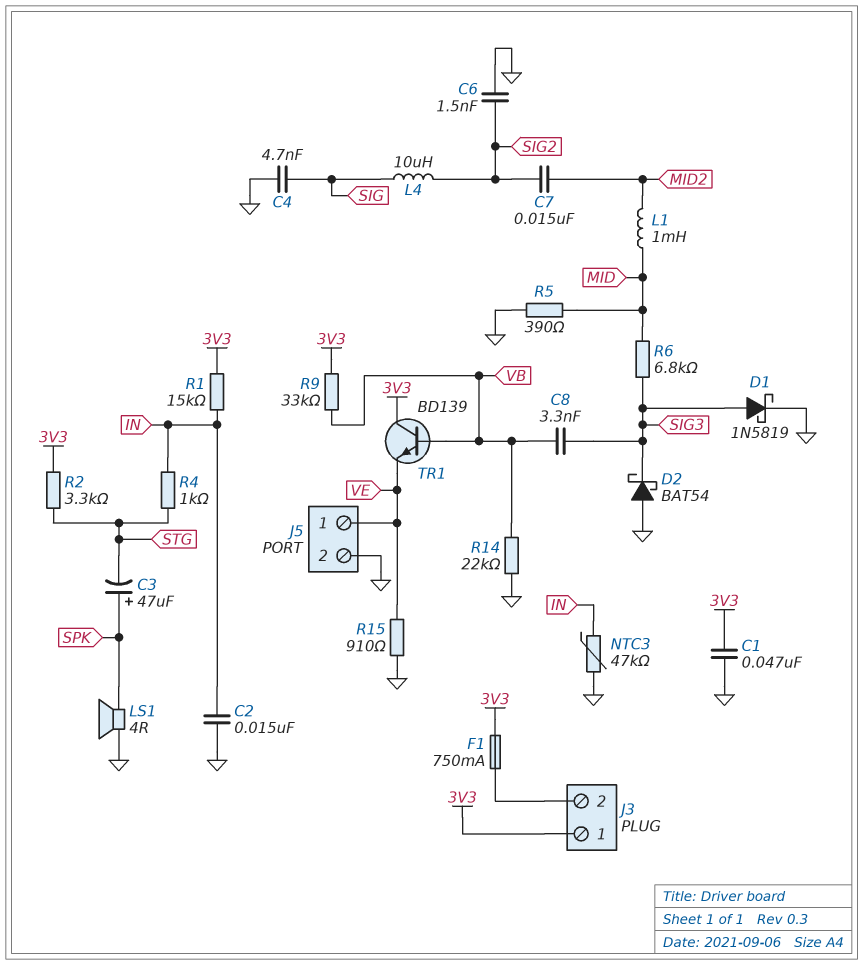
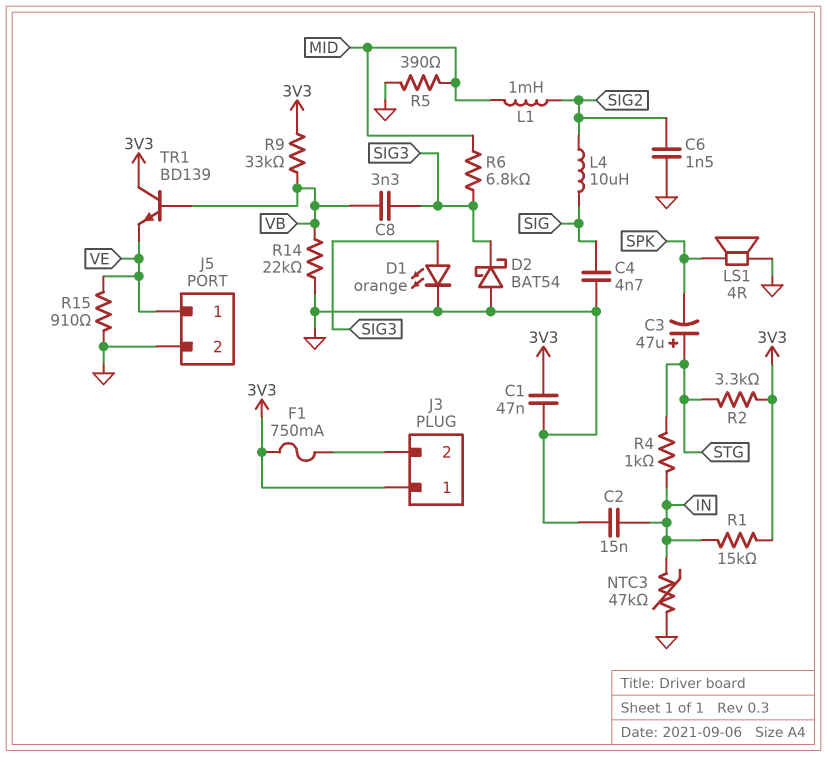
C3: 47uF (plus SPK, minus STG) -> 47uF (plus STG, minus SPK)
C7: 15nF (MID2, SIG2) -> none
D1: schottky 1N5819 (A SIG3, K GND) -> LED orange (A SIG3, K GND)
L1: 1mH (MID, MID2) -> 1mH (MID, SIG2)

